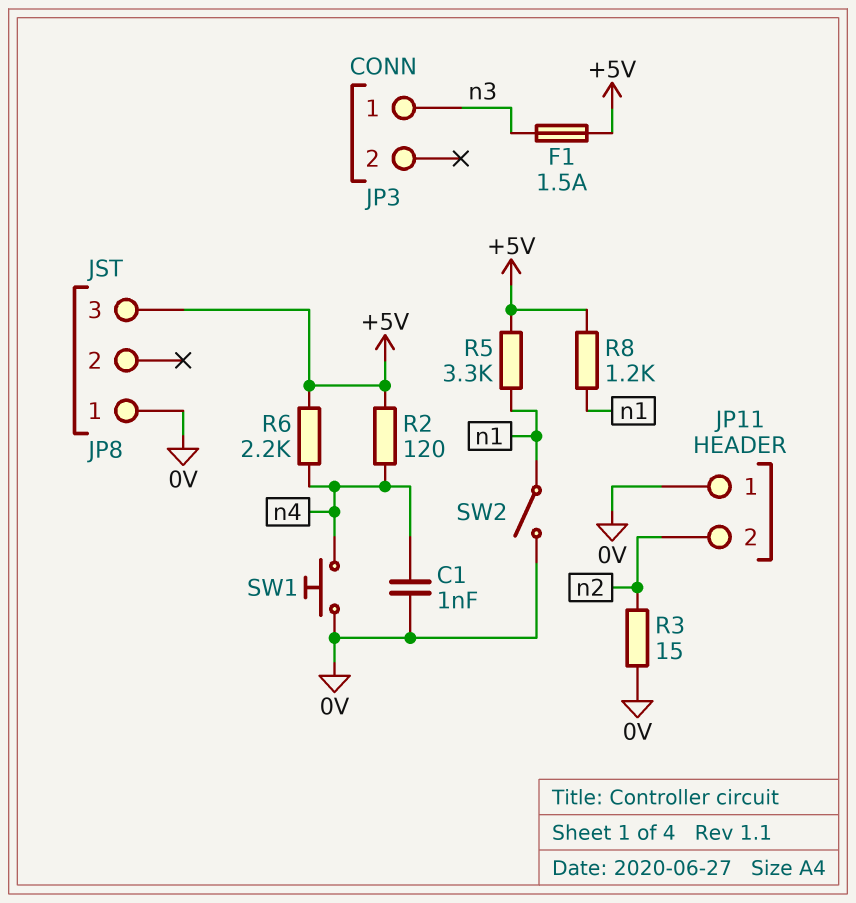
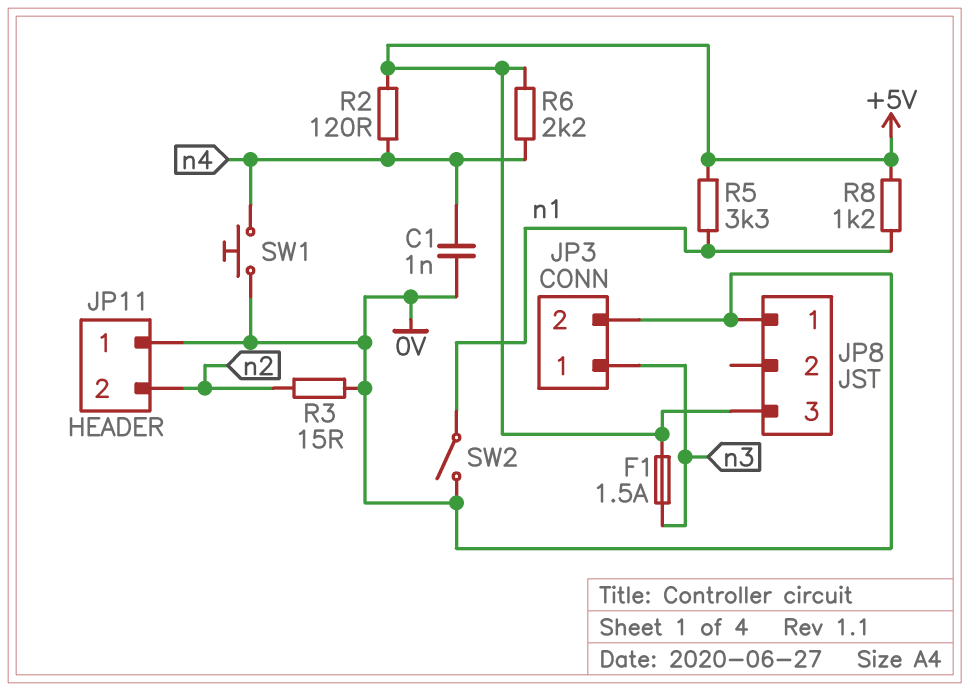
JP3 pin 2: none -> 0V

